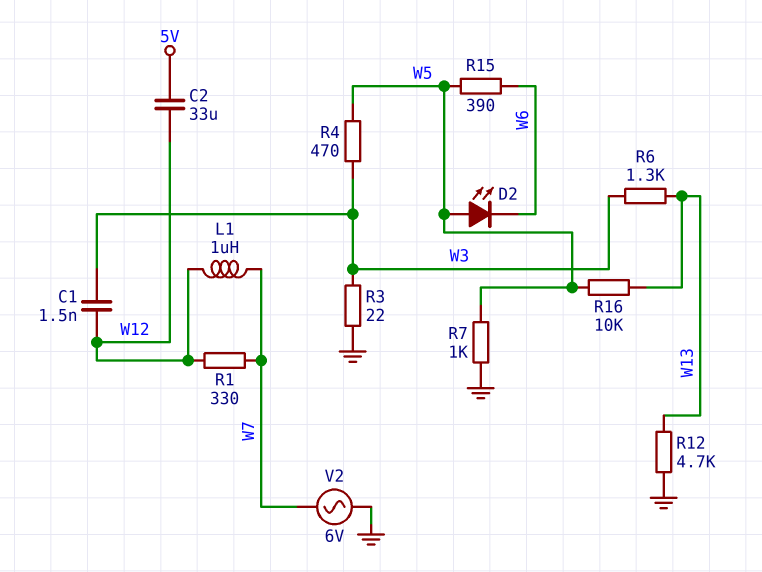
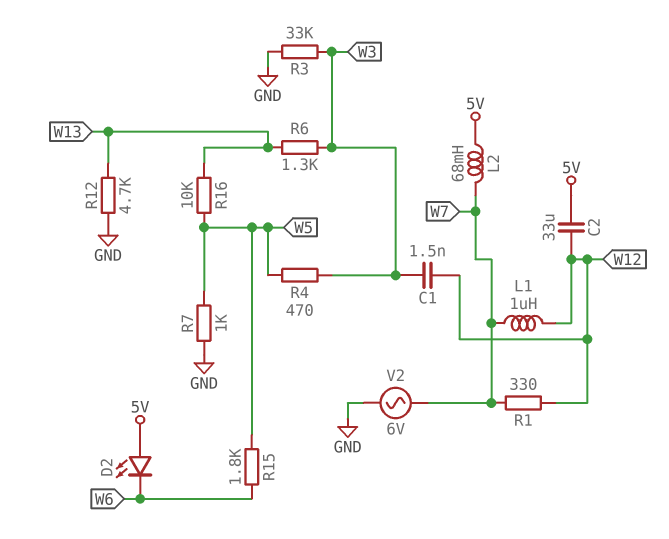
D2: LED (A W5, K W6) -> LED (A 5V, K W6)
L2: none -> 68mH (5V, W7)
R3: 22 (GND, W3) -> 33k (GND, W3)
R15: 390 (W5, W6) -> 1.8k (W5, W6)

